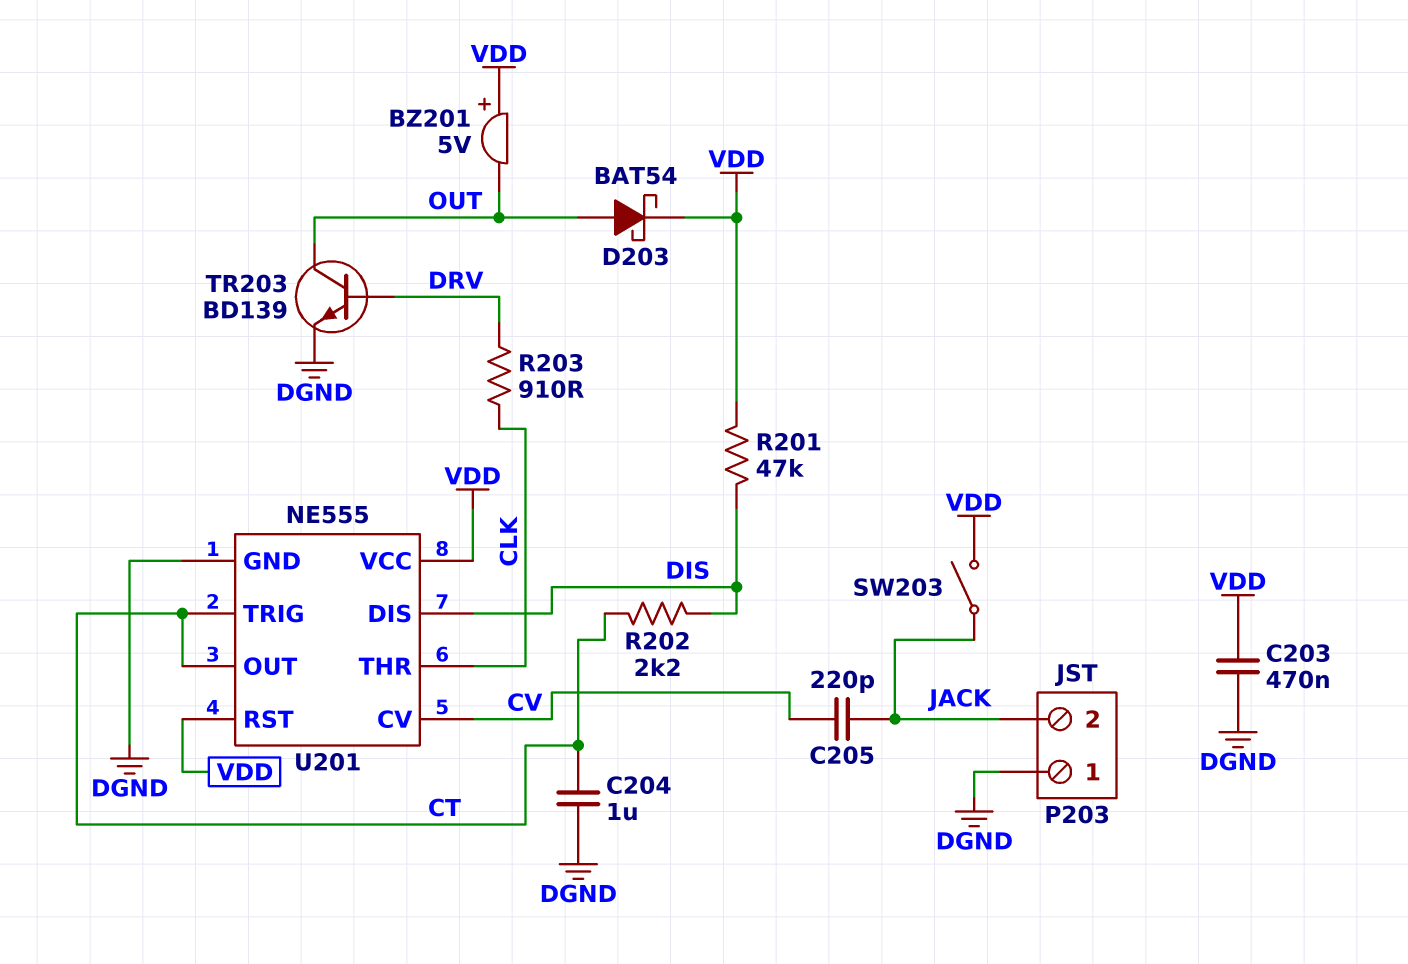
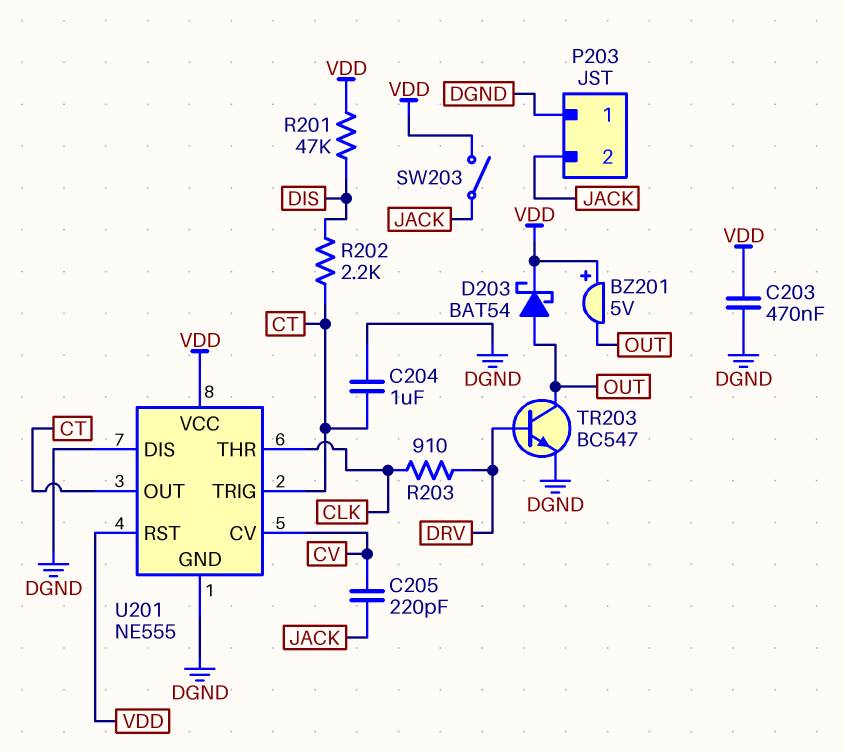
TR203: NPN BD139 (B DRV, C OUT, E DGND) -> NPN BC547 (B DRV, C OUT, E DGND)
U201 pin DIS: DIS -> DGND

